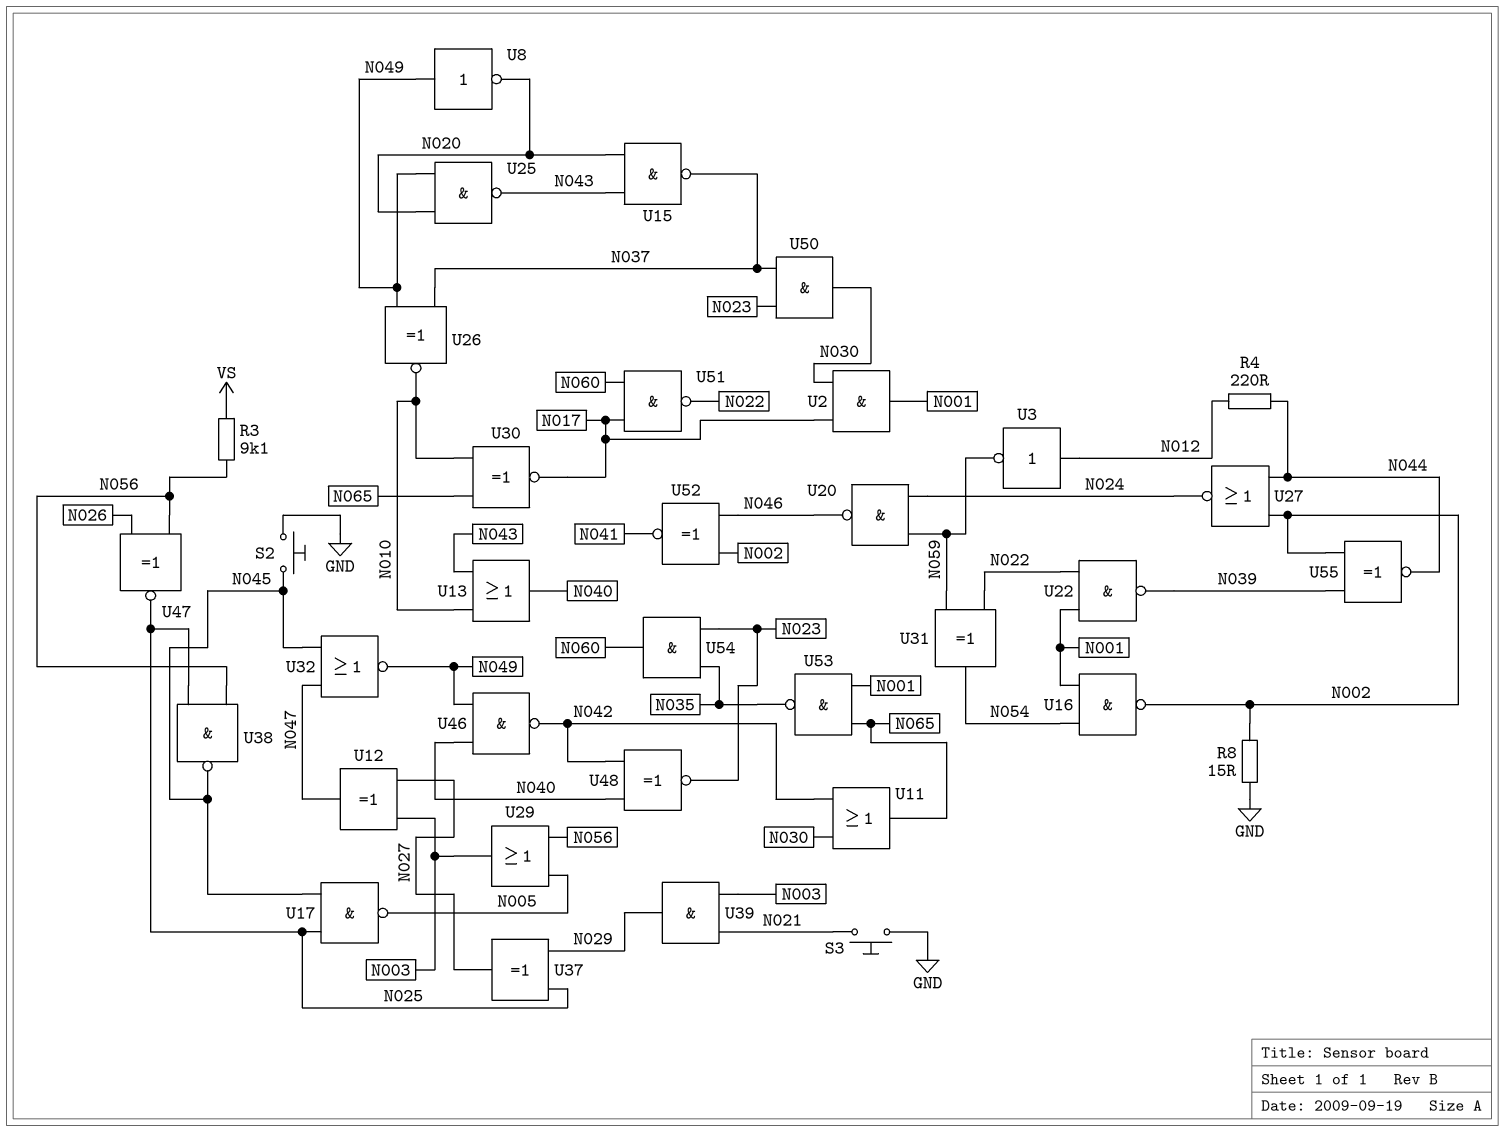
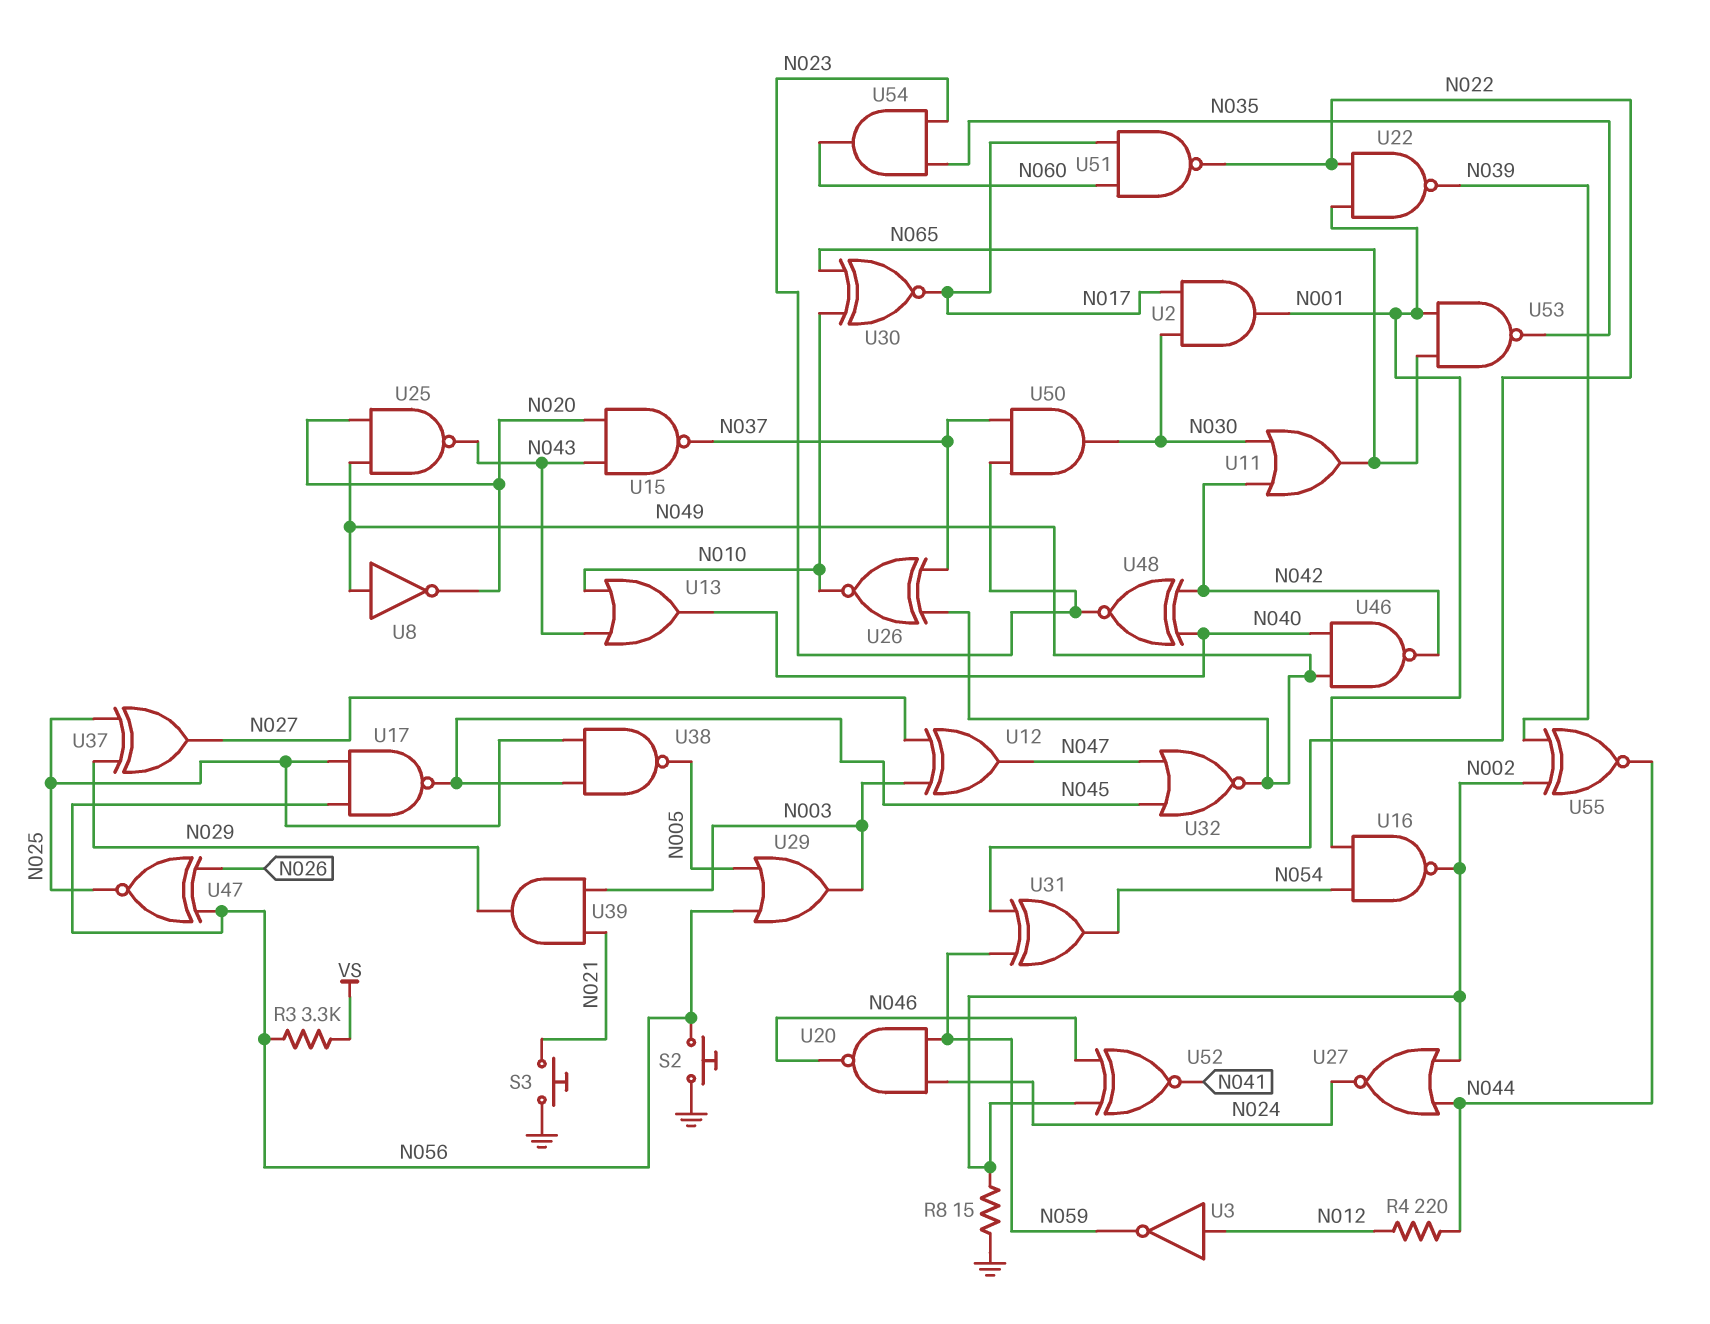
R3: 9.1k (N056, VS) -> 3.3k (N056, VS)
S2: button (GND, N045) -> button (GND, N056)
U17: NAND (in N025, in N045, out N005) -> NAND (in N025, in N056, out N045)
U38: NAND (in N025, in N056, out N045) -> NAND (in N025, in N045, out N005)

